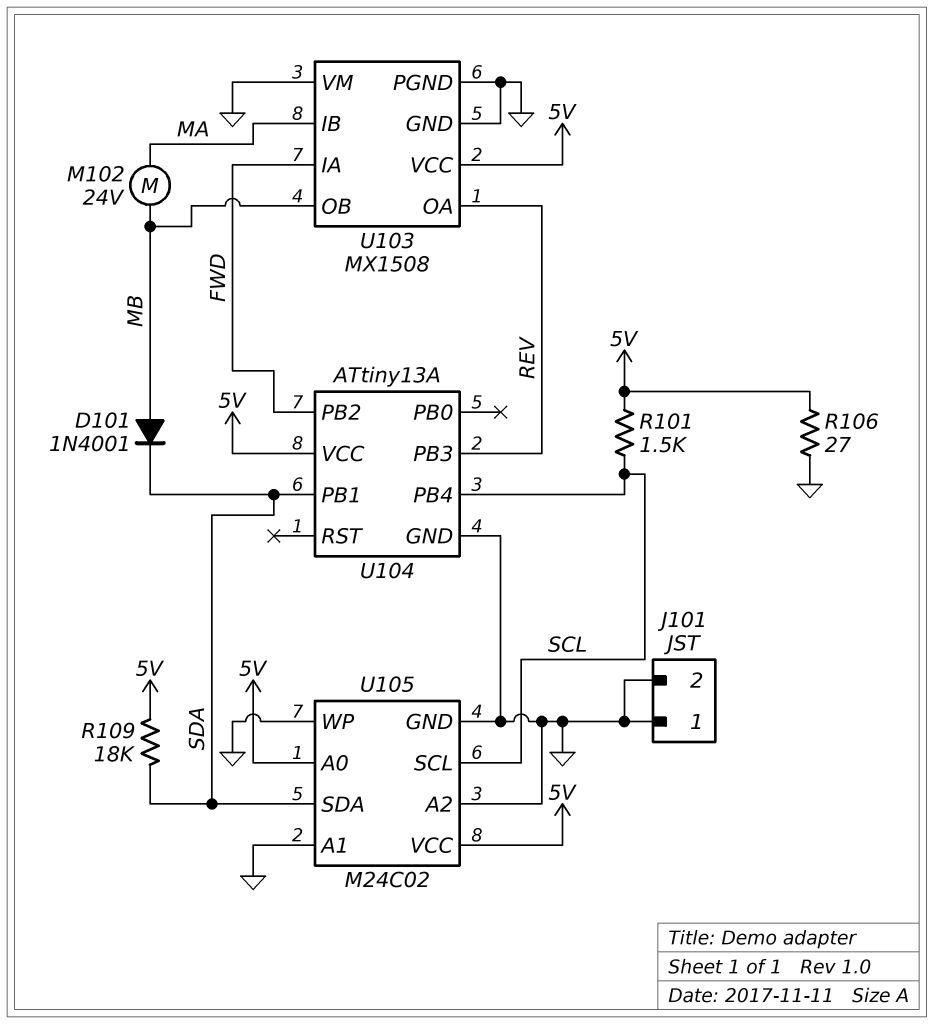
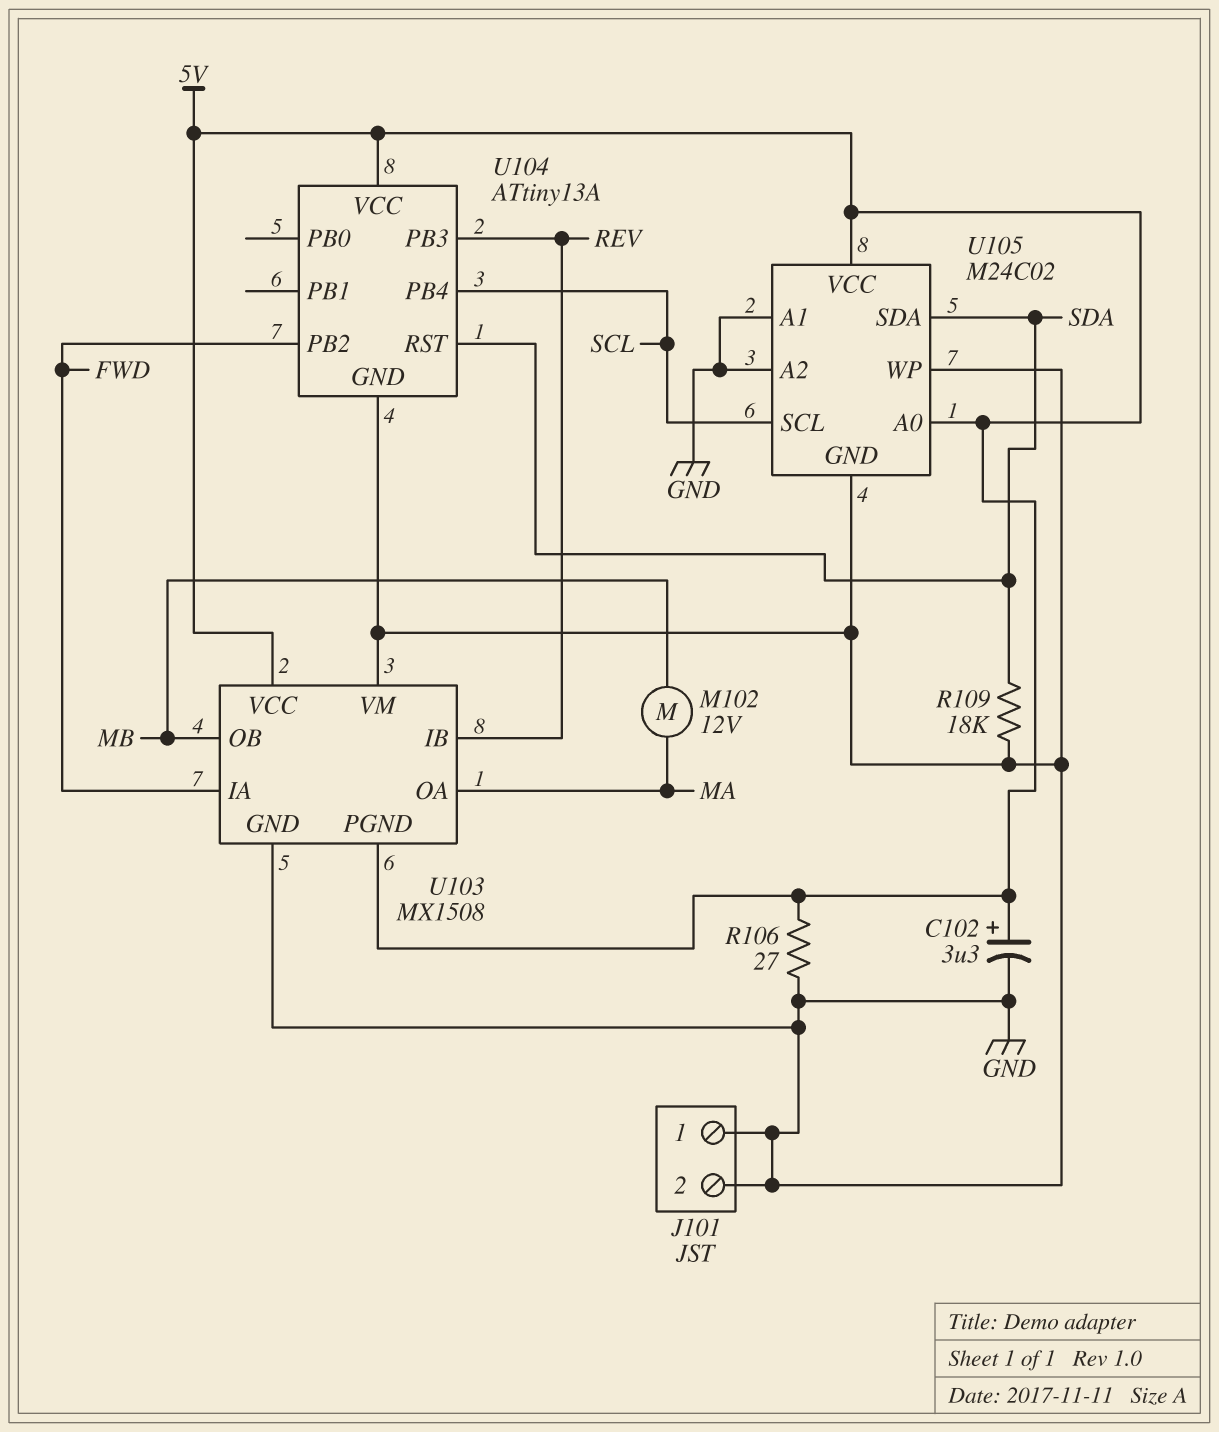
C102: none -> 3.3uF (plus 5V, minus GND)
D101: diode 1N4001 (A MB, K SDA) -> none
M102: motor 24V (MA, MB) -> motor 12V (MA, MB)
R101: 1.5k (5V, SCL) -> none
R109: 18k (5V, SDA) -> 18k (GND, SDA)
U103 pin IB: MA -> REV
U103 pin OA: REV -> MA
U103 pin PGND: GND -> 5V
U104 pin PB1: SDA -> none
U104 pin RST: none -> SDA

